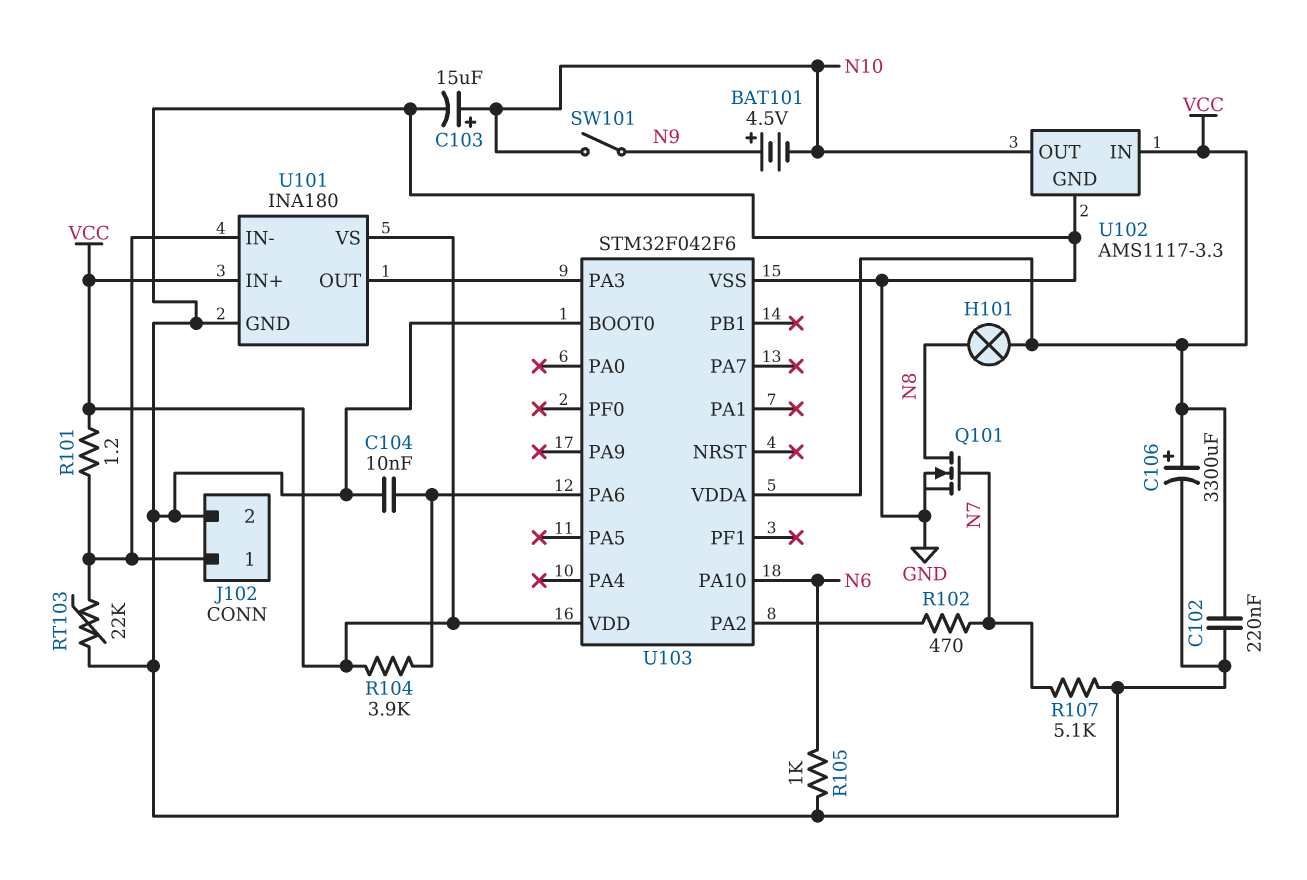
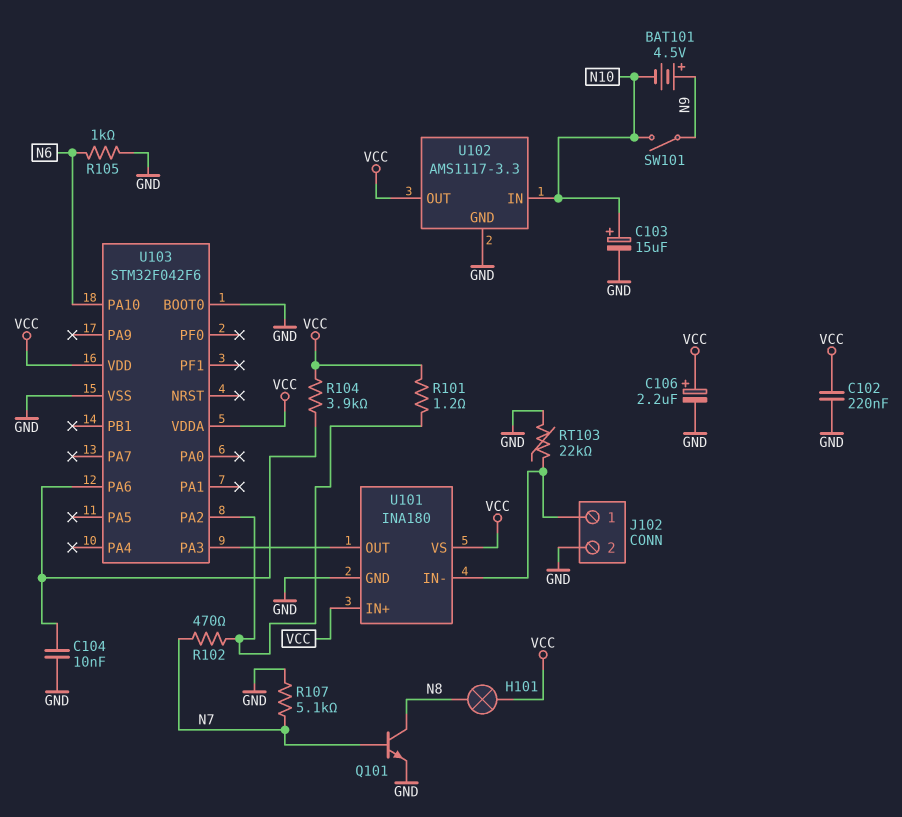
C106: 3300uF (plus VCC, minus GND) -> 2.2uF (plus VCC, minus GND)
Q101: NMOS (G N7, D N8, S GND) -> NPN (B N7, C N8, E GND)
R101: 1.2 (J102/1, VCC) -> 1.2 (U103/PA2, VCC)
U102 pin IN: VCC -> N10
U102 pin OUT: N10 -> VCC

